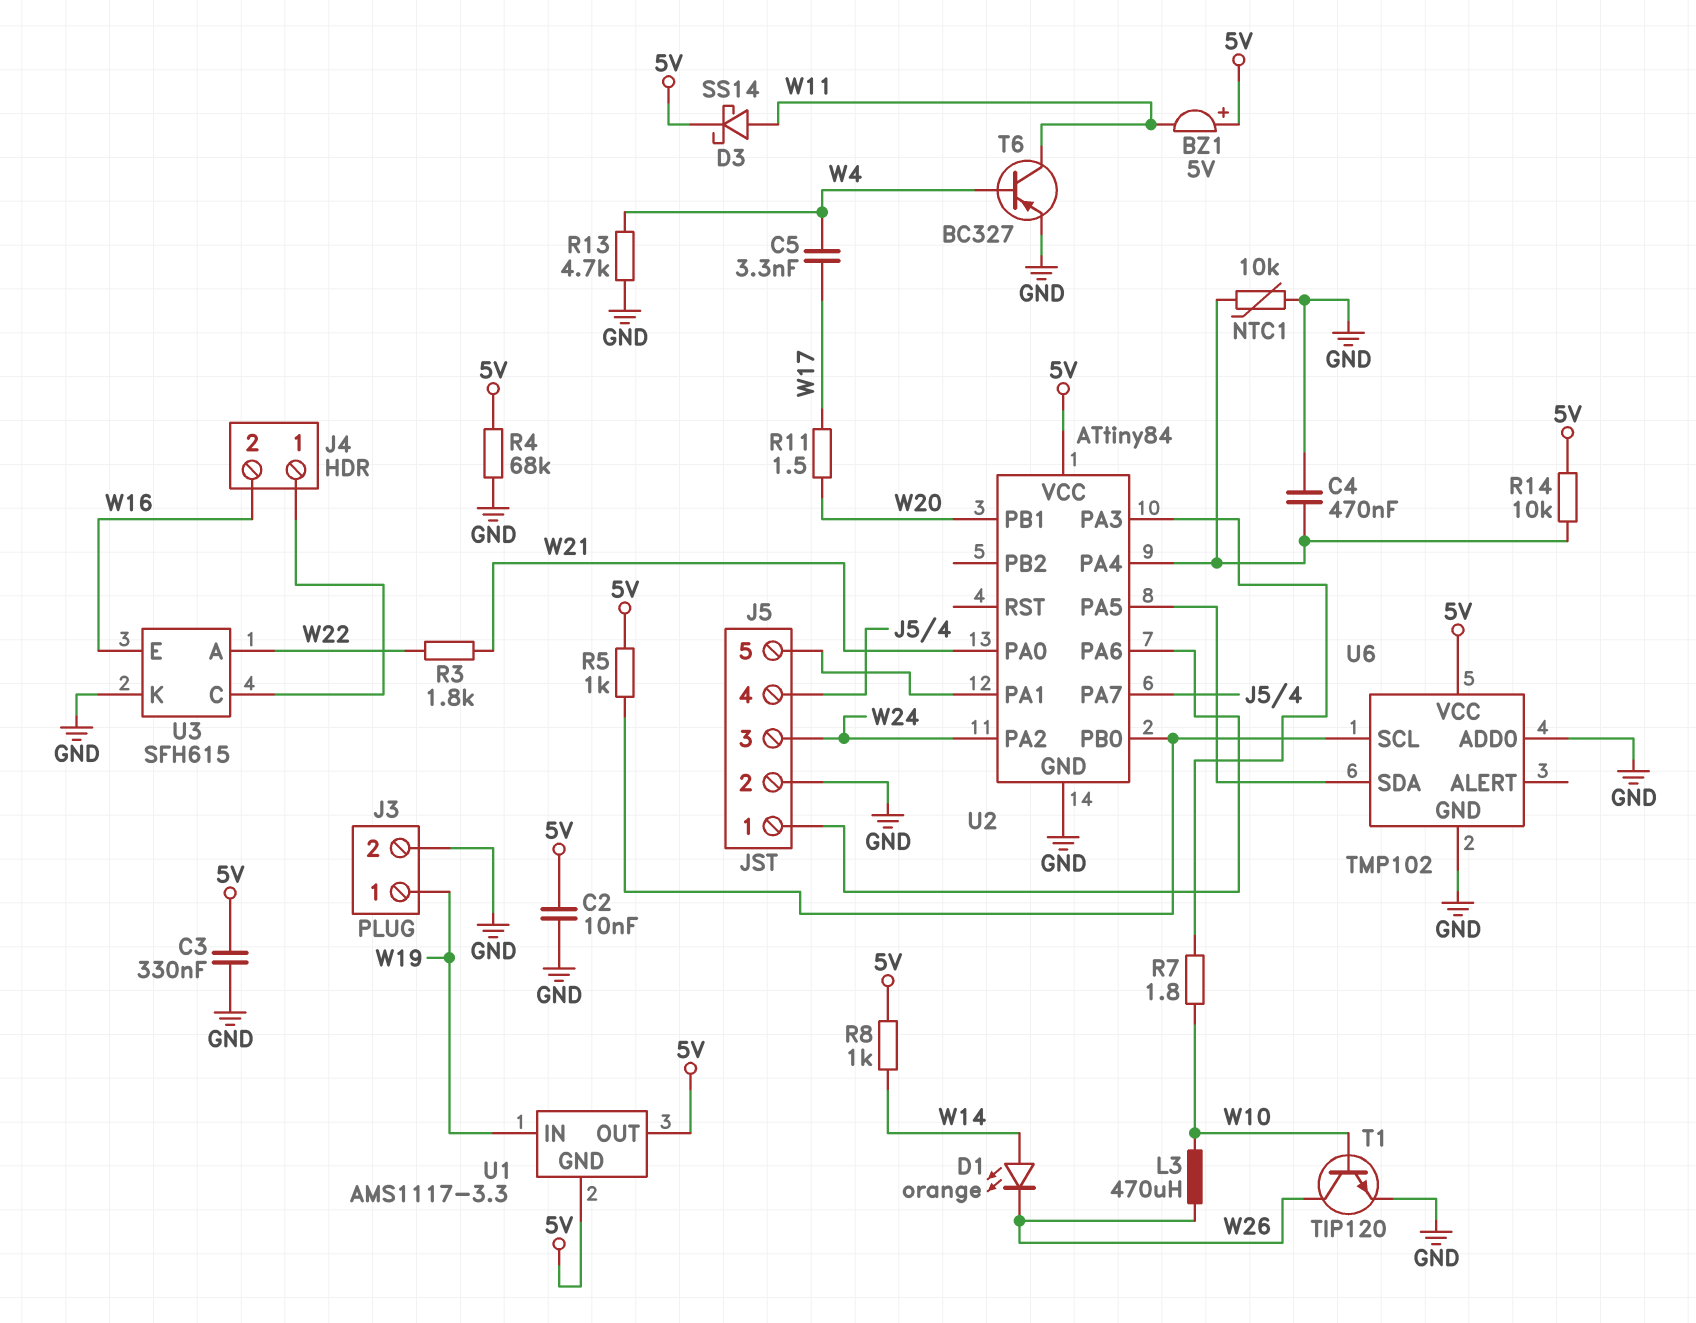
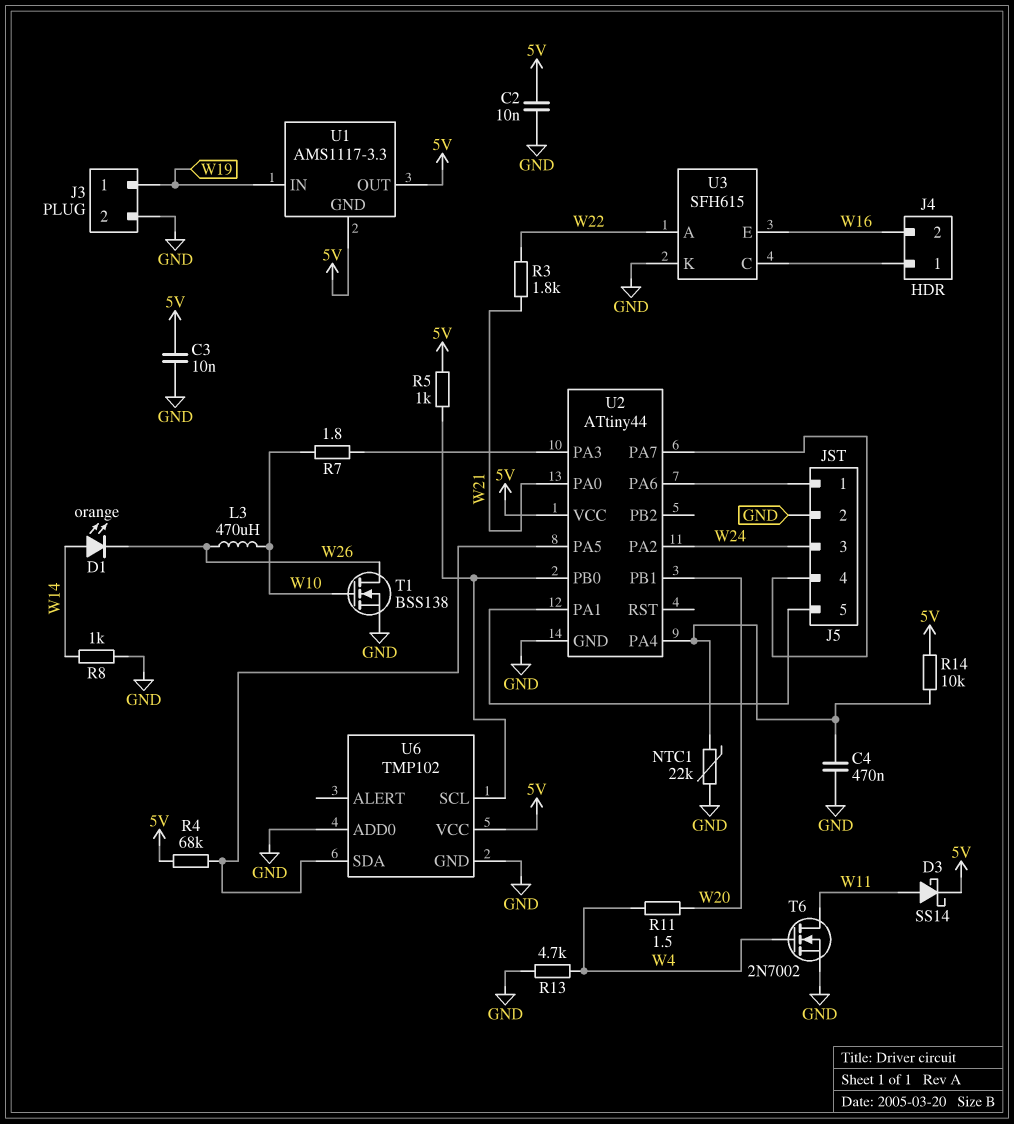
BZ1: buzzer 5V (plus 5V, minus W11) -> none
C3: 330nF (5V, GND) -> 10nF (5V, GND)
C5: 3.3nF (W4, W17) -> none
NTC1: 10k (GND, U2/PA4) -> 22k (GND, U2/PA4)
R4: 68k (5V, GND) -> 68k (5V, U2/PA5)
R8: 1k (5V, W14) -> 1k (GND, W14)
R11: 1.5 (W17, W20) -> 1.5 (W4, W20)
T1: NPN TIP120 (B W10, C W26, E GND) -> NMOS BSS138 (G W10, D W26, S GND)
T6: PNP BC327 (B W4, C W11, E GND) -> NMOS 2N7002 (G W4, D W11, S GND)
U2: ATtiny84 -> ATtiny44

